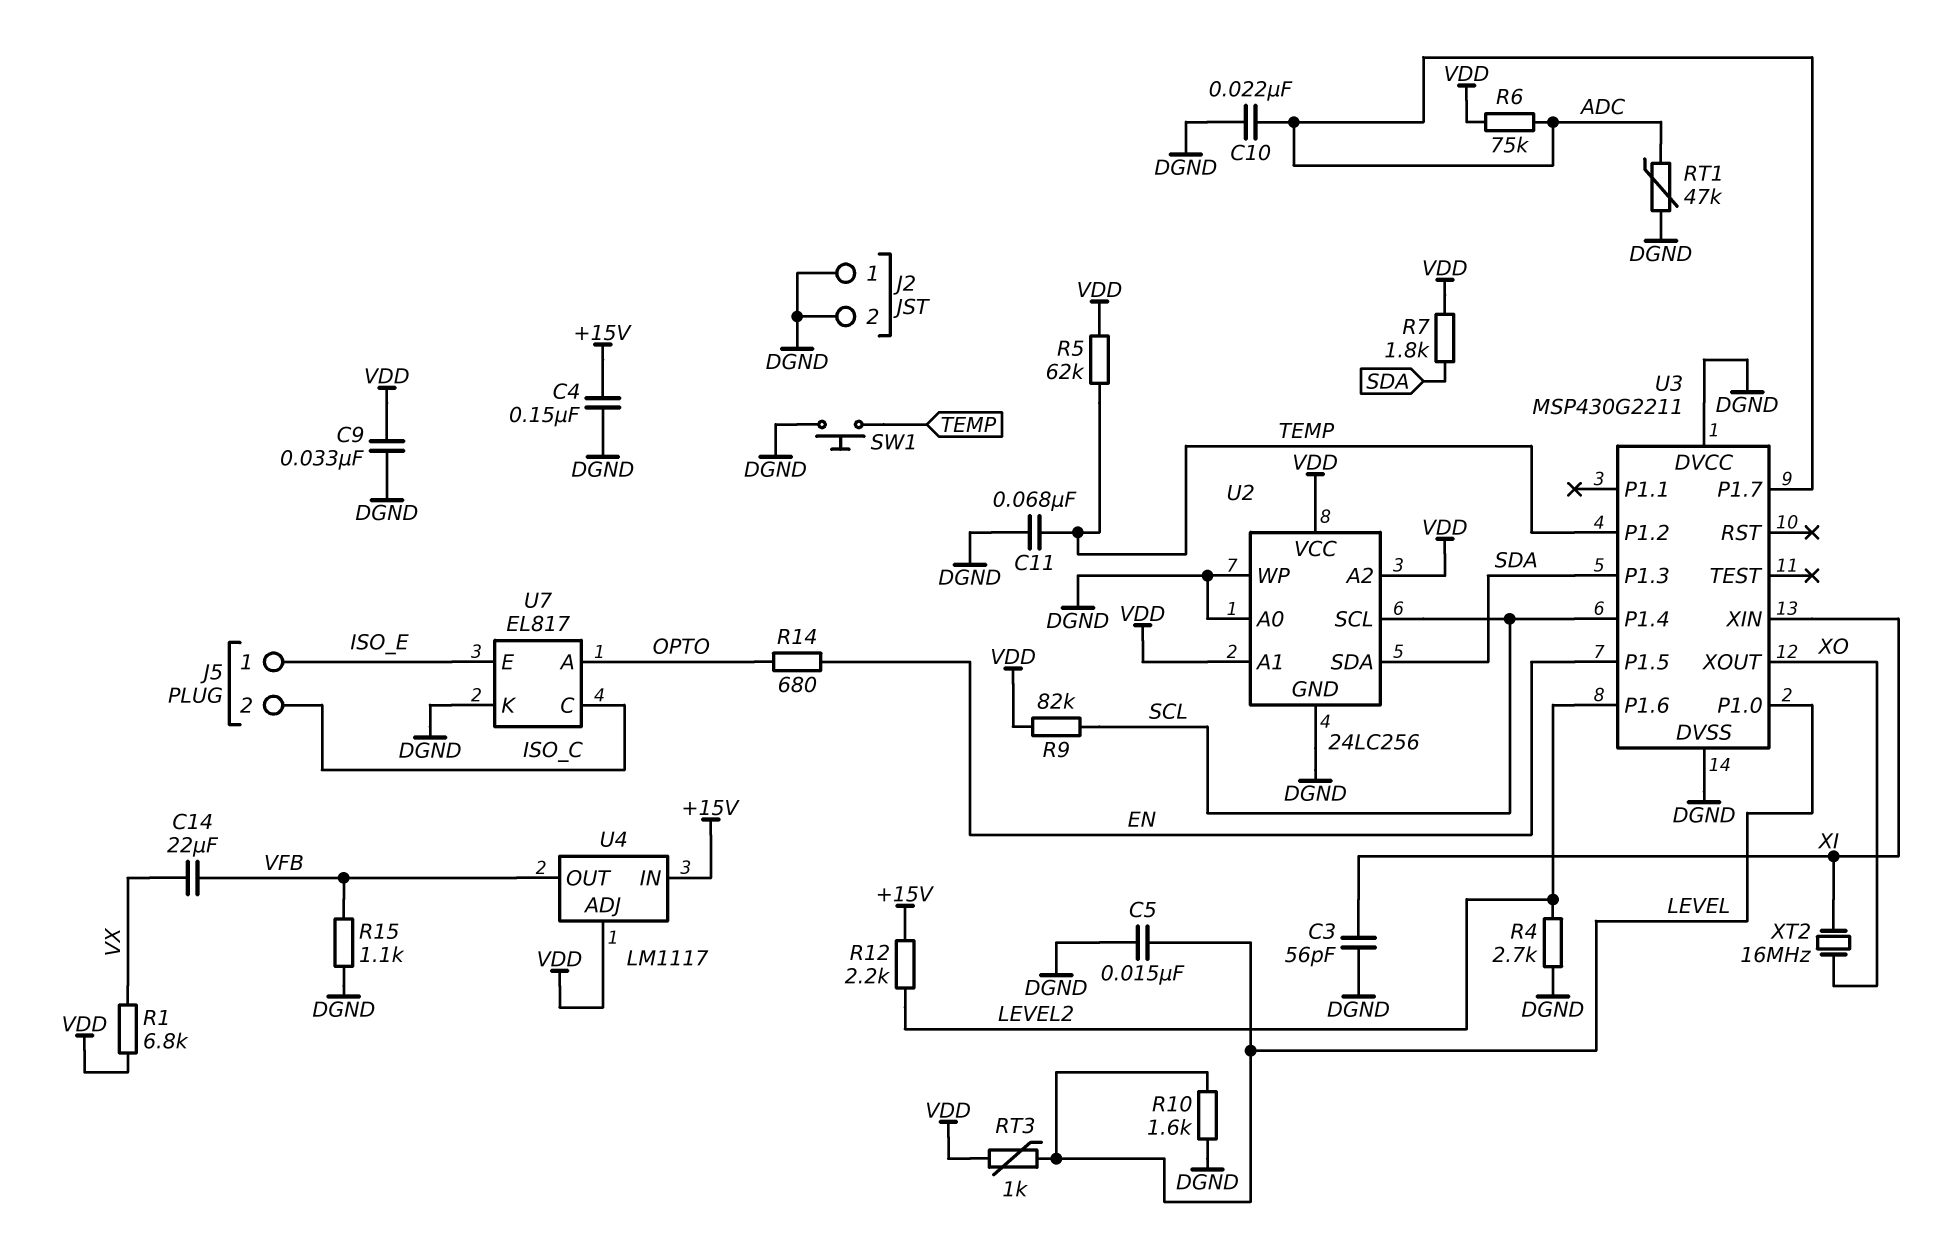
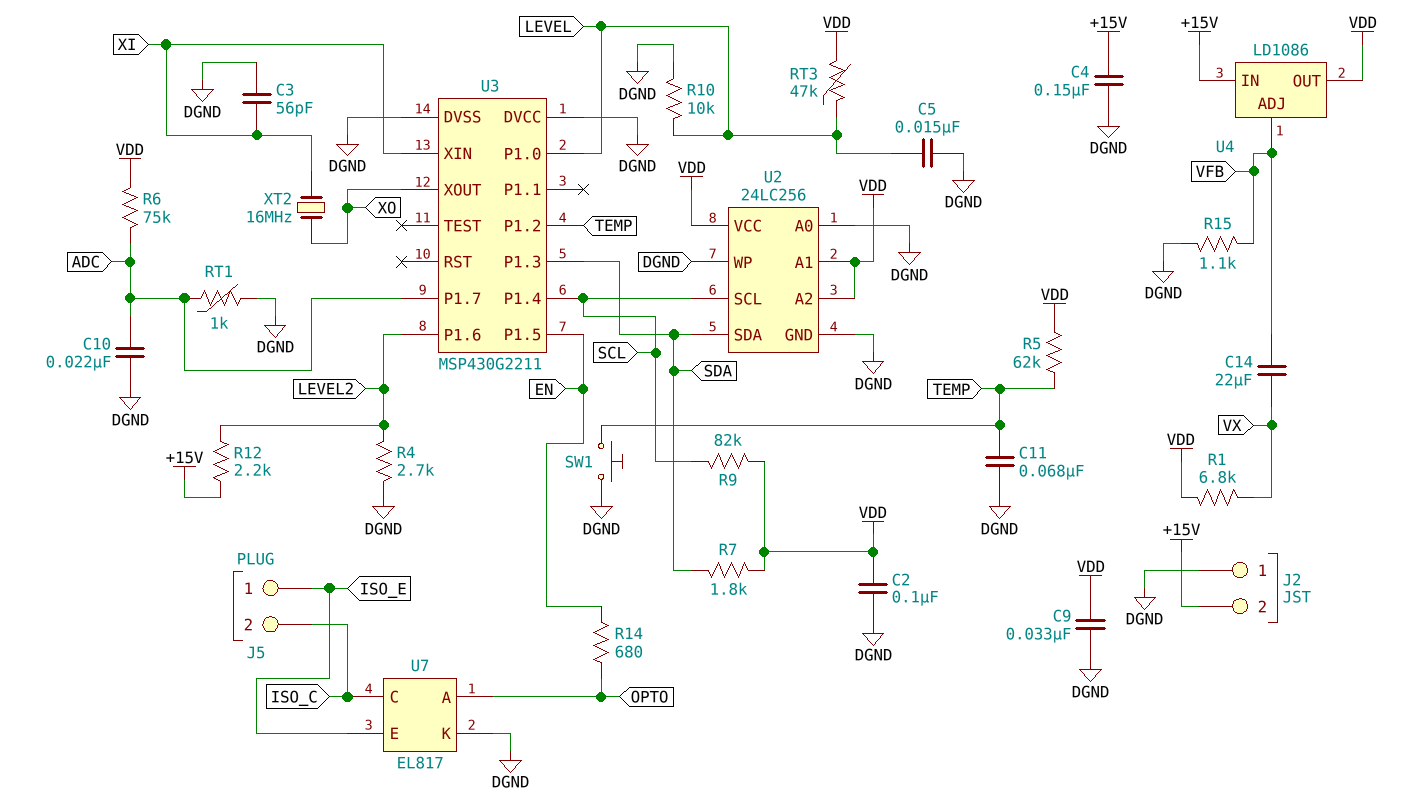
C2: none -> 100nF (DGND, VDD)
J2 pin 2: DGND -> +15V
R10: 1.6k (DGND, LEVEL) -> 10k (DGND, LEVEL)
RT1: 47k (ADC, DGND) -> 1k (ADC, DGND)
RT3: 1k (LEVEL, VDD) -> 47k (LEVEL, VDD)
U4: LM1117 -> LD1086
U4 pin ADJ: VDD -> VFB
U4 pin OUT: VFB -> VDD

